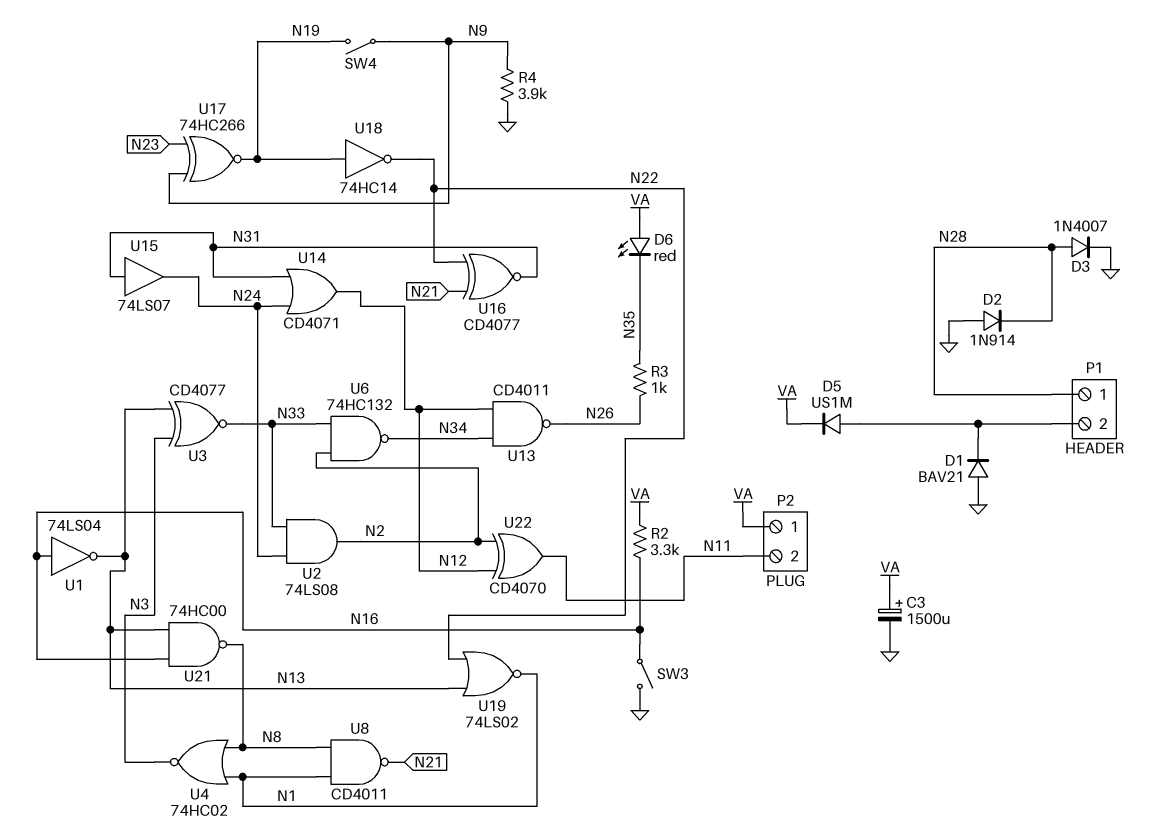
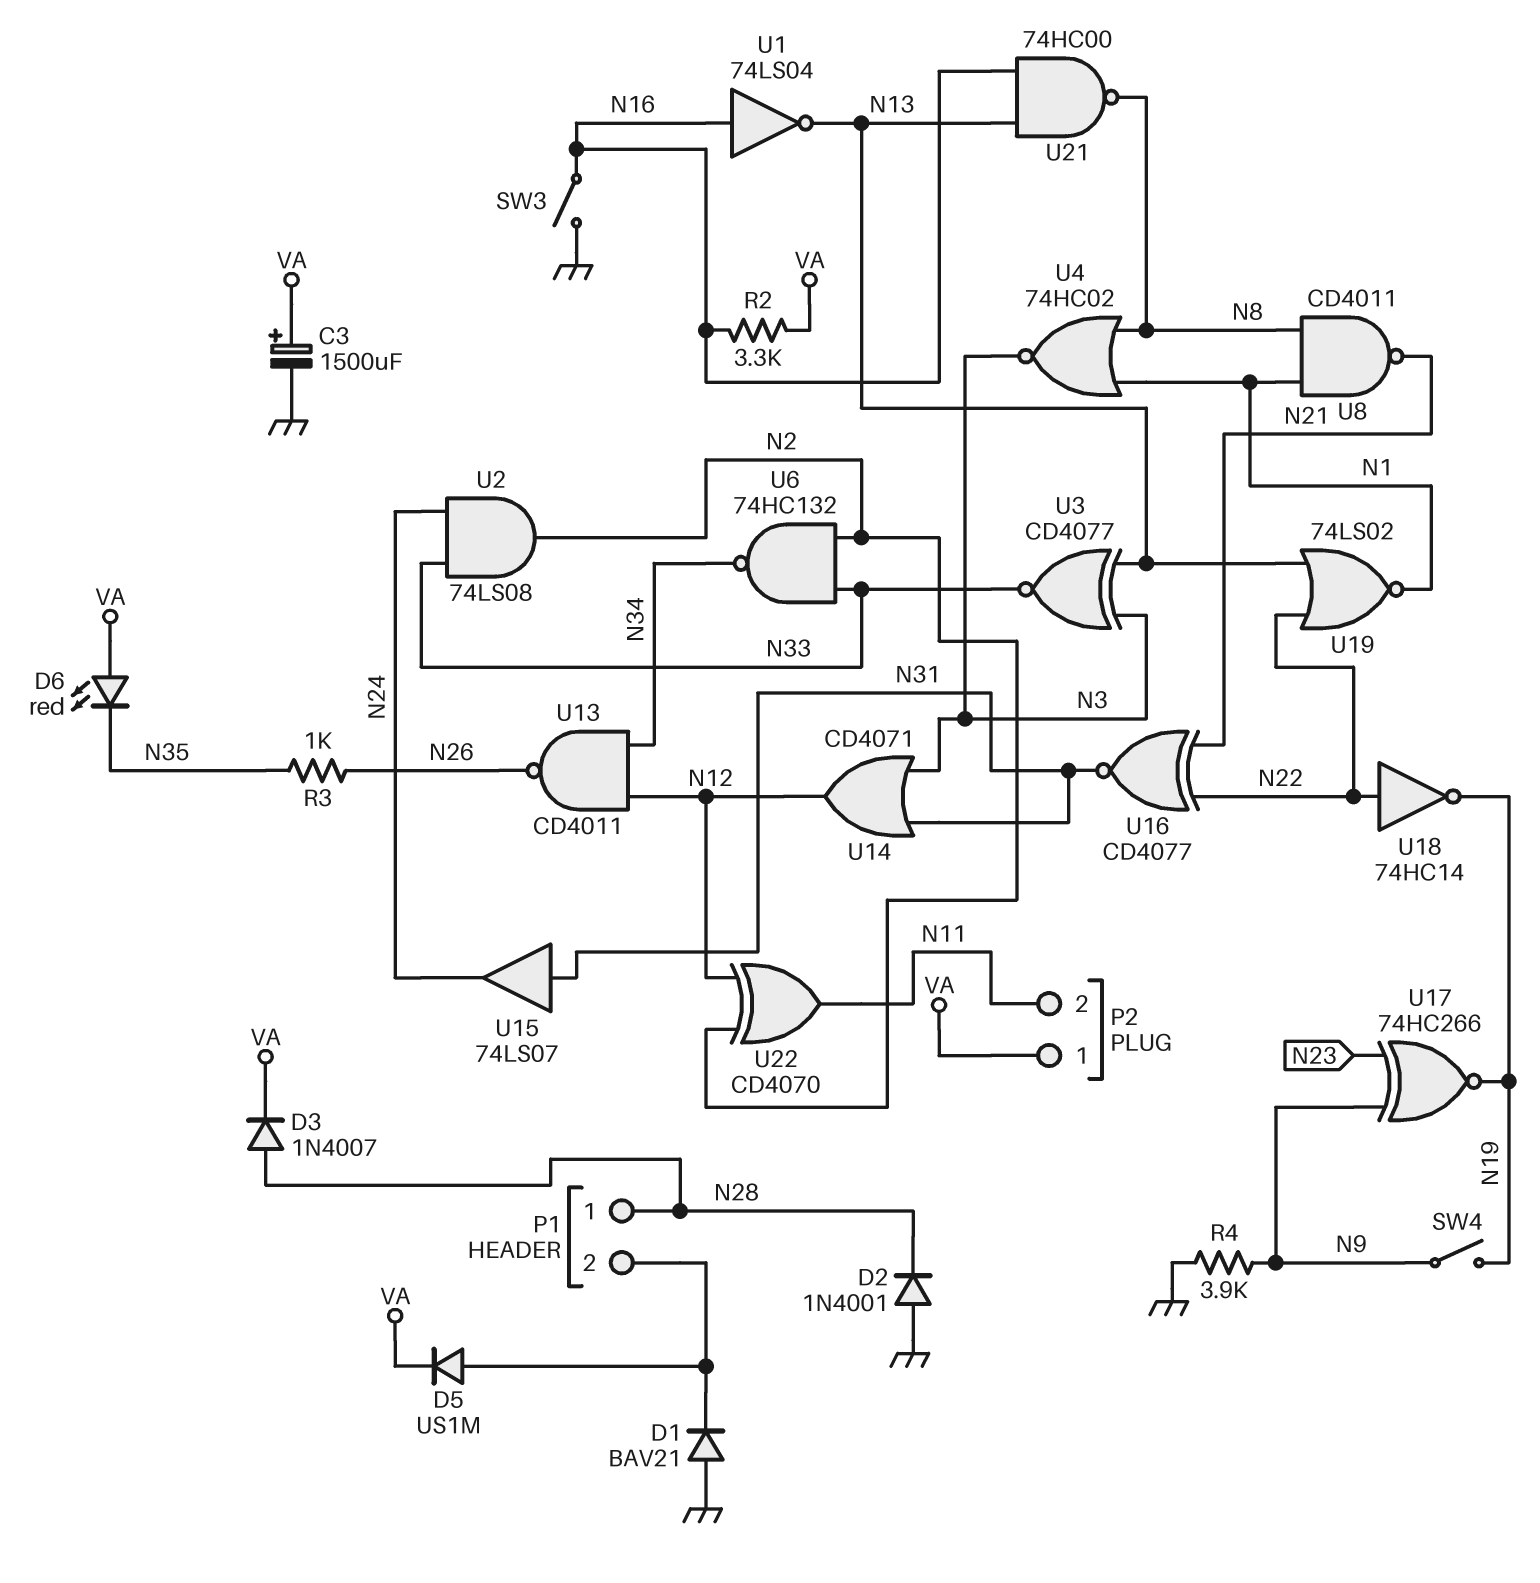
D2: diode 1N914 (A GND, K N28) -> diode 1N4001 (A GND, K N28)
D3: diode 1N4007 (A N28, K GND) -> diode 1N4007 (A N28, K VA)
U14: OR CD4071 (in N24, in N31, out N12) -> OR CD4071 (in N3, in N31, out N12)
U18: NOT 74HC14 (in N19, out N22) -> NOT 74HC14 (in N22, out N19)

